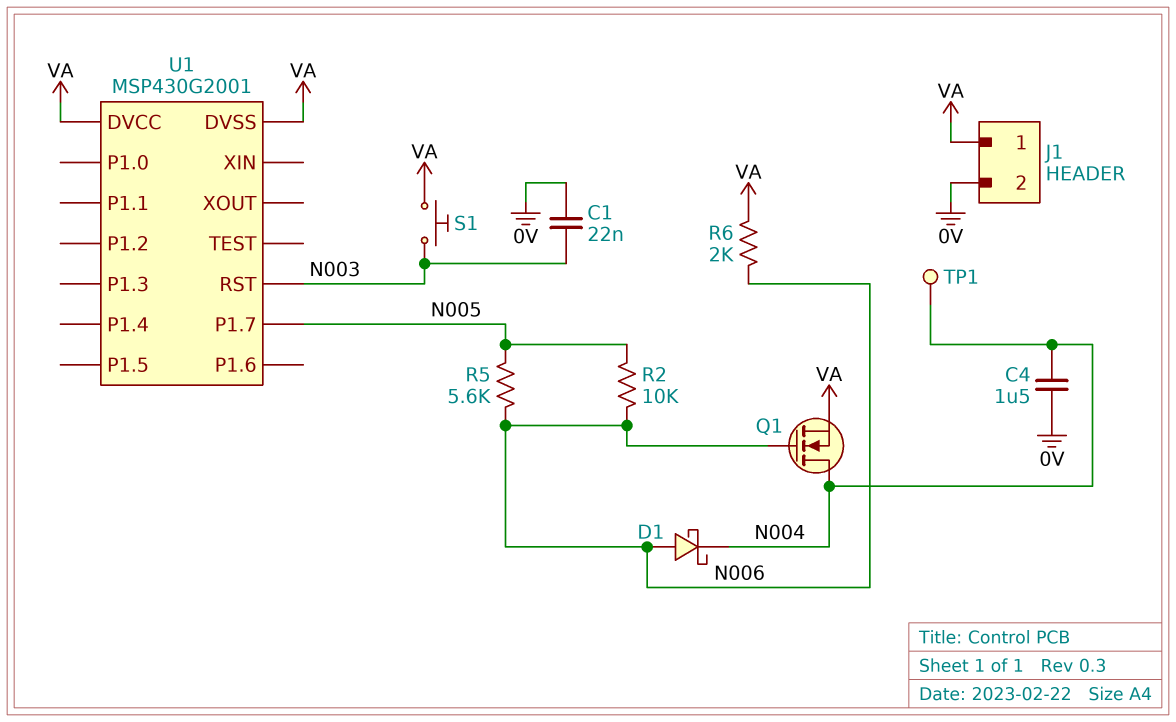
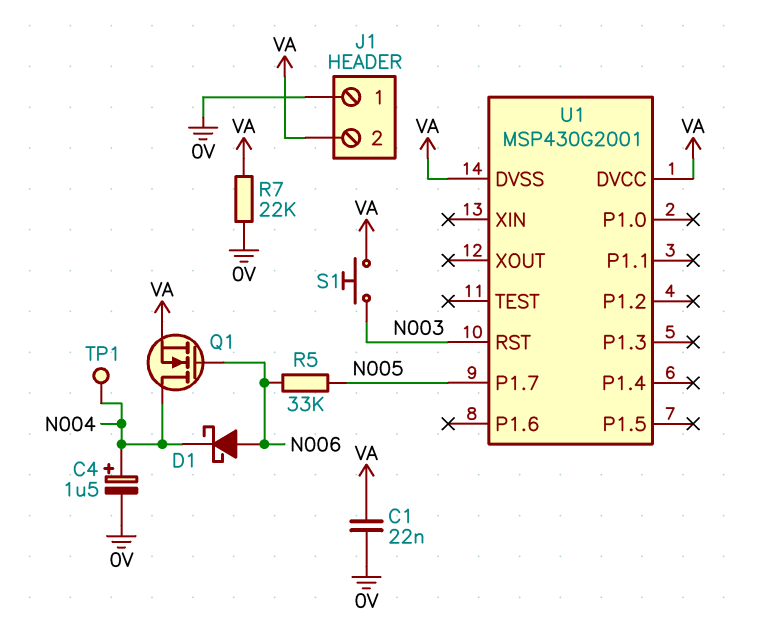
C1: 22nF (0V, N003) -> 22nF (0V, VA)
C4: 1.5uF (0V, N004) -> 1.5uF (plus N004, minus 0V)
J1 pin 1: VA -> 0V
J1 pin 2: 0V -> VA
R2: 10k (N005, N006) -> none
R5: 5.6k (N005, N006) -> 33k (N005, N006)
R6: 2k (N006, VA) -> none
R7: none -> 22k (0V, VA)

